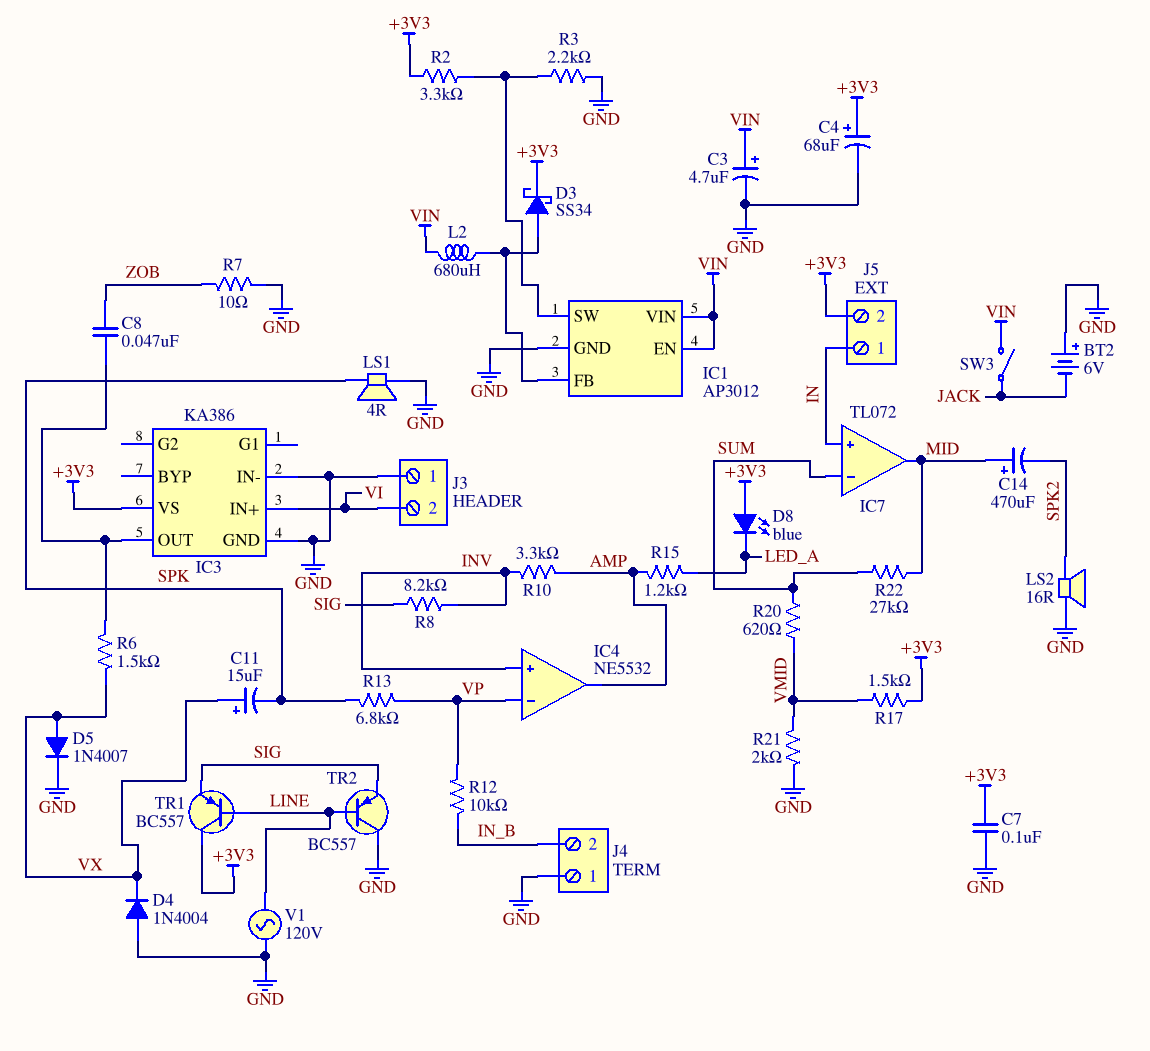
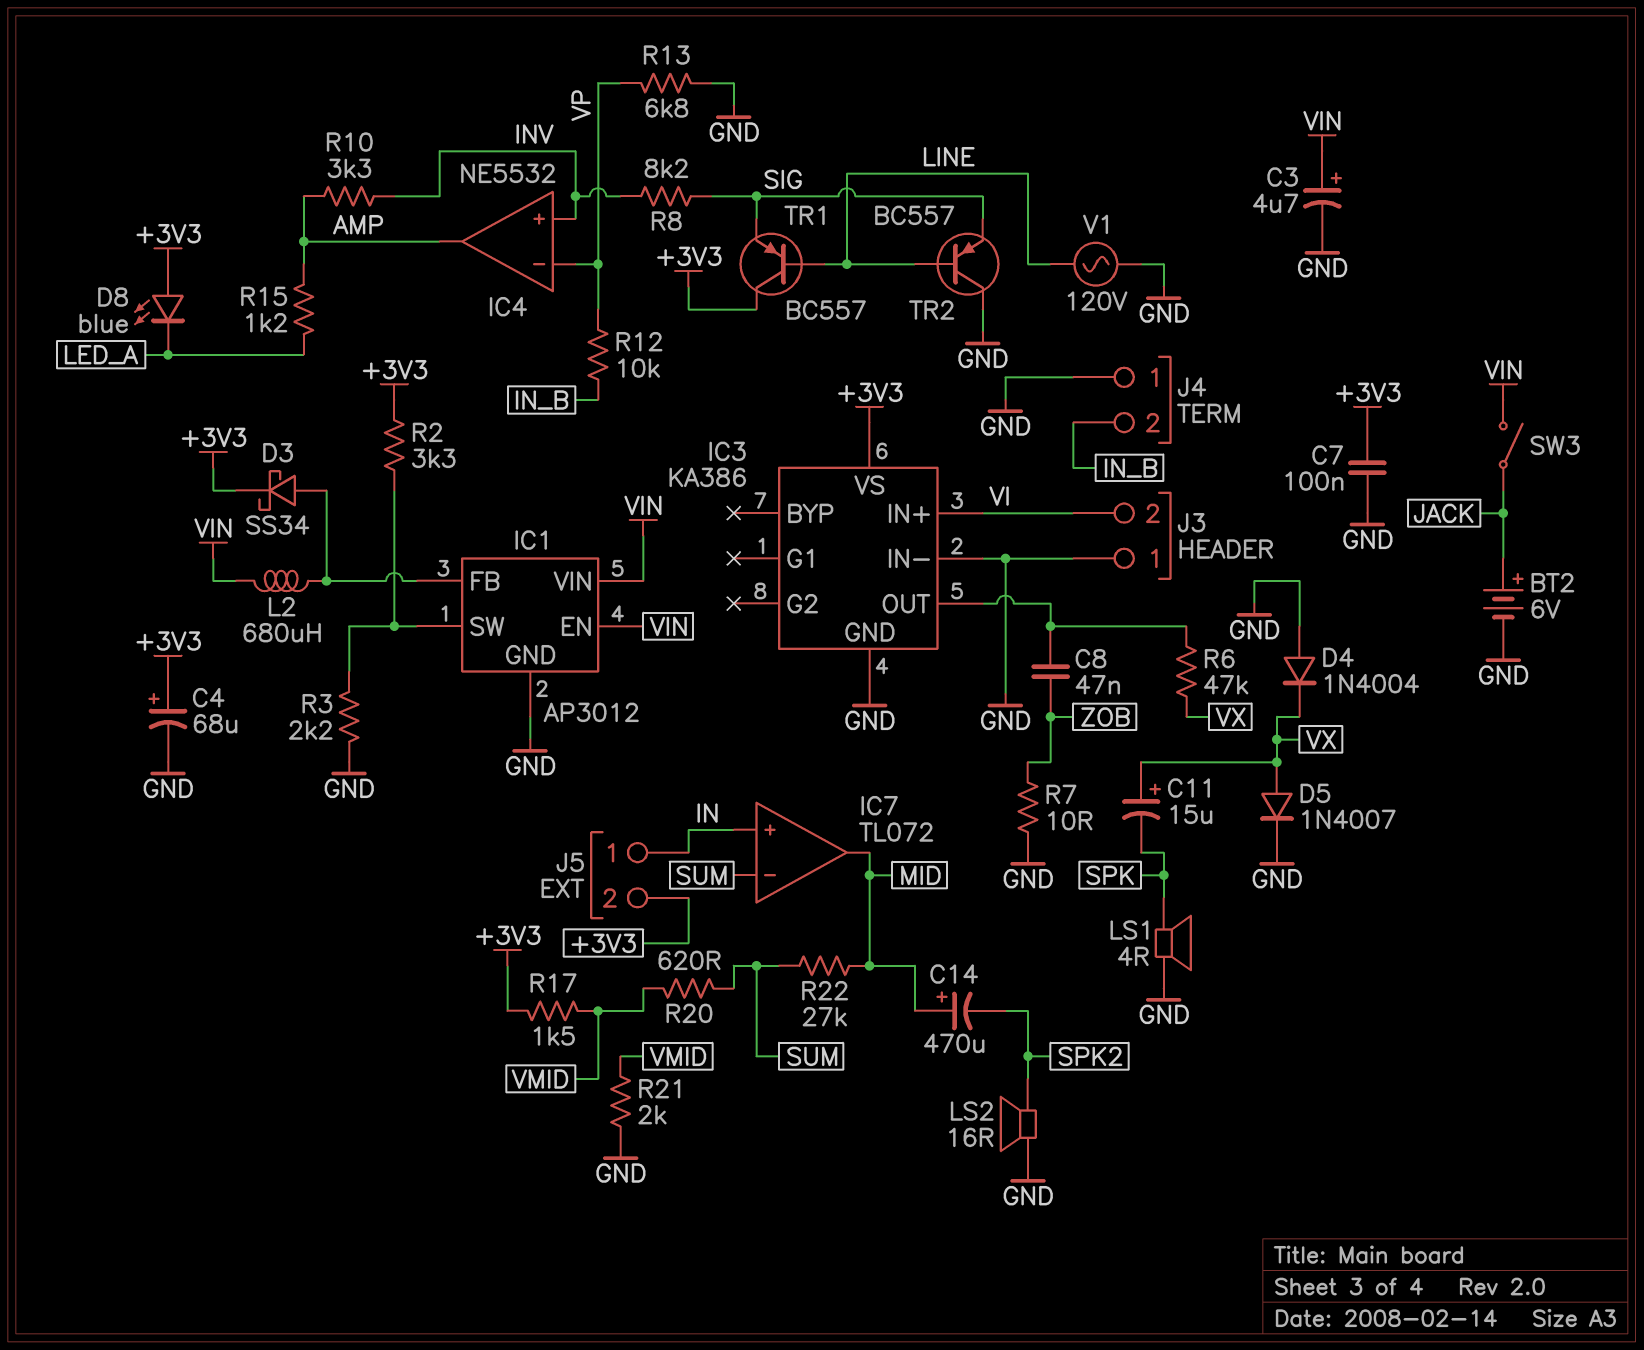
BT2: 6V (plus GND, minus JACK) -> 6V (plus JACK, minus GND)
R6: 1.5k (IC3/OUT, VX) -> 47k (IC3/OUT, VX)
R13: 6.8k (SPK, VP) -> 6.8k (GND, VP)

